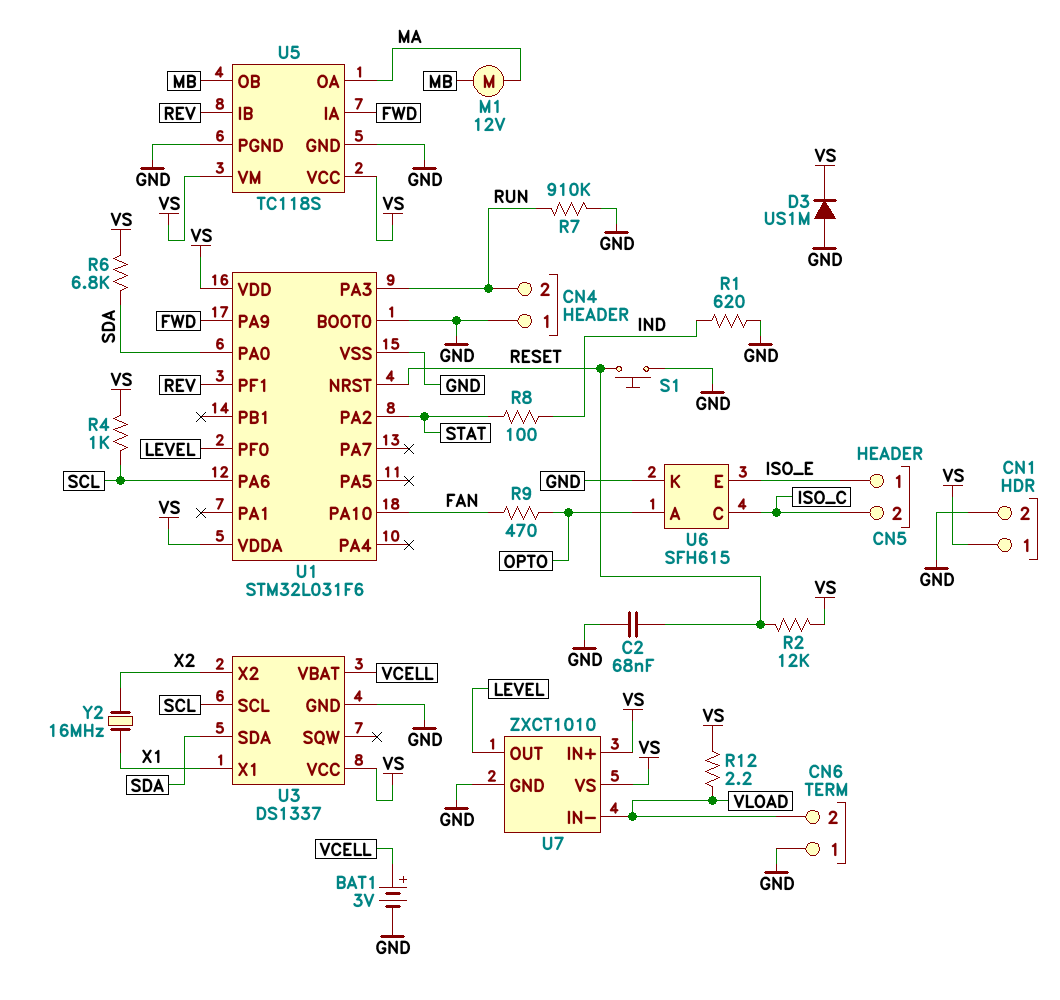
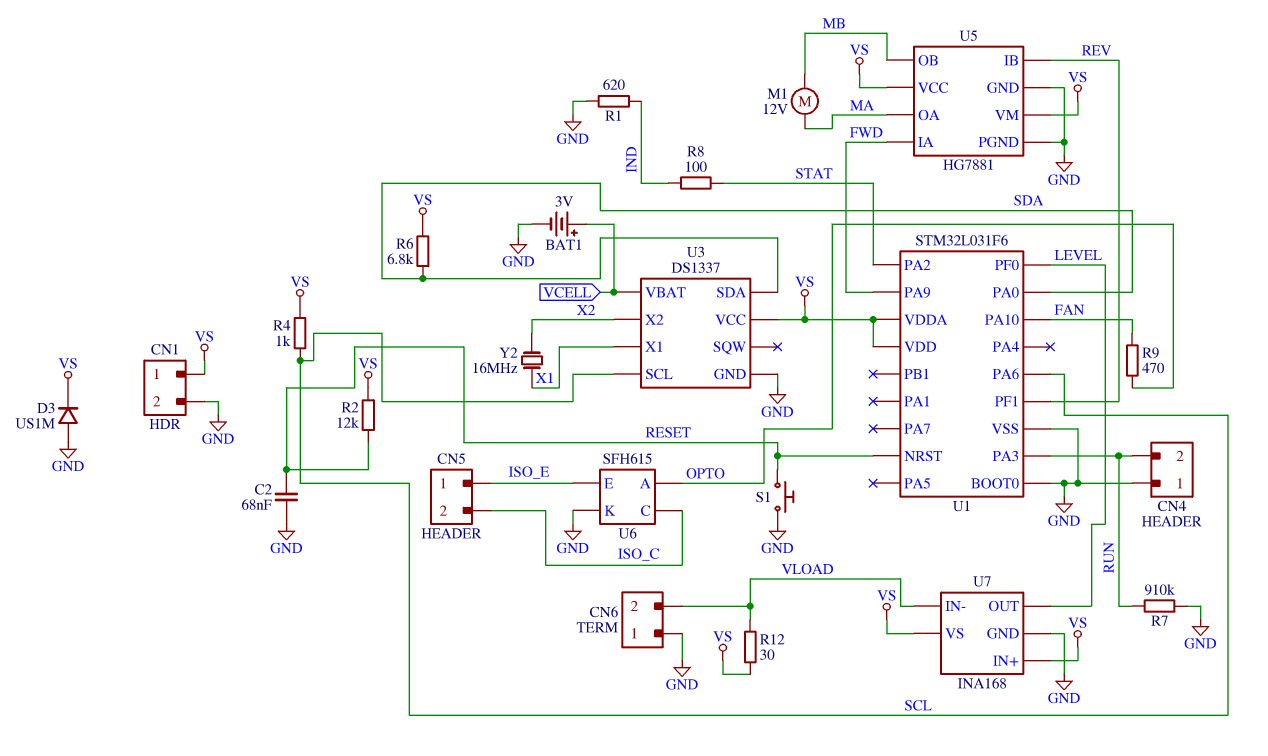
R12: 2.2 (VLOAD, VS) -> 30 (VLOAD, VS)
U5: TC118S -> HG7881
U7: ZXCT1010 -> INA168

